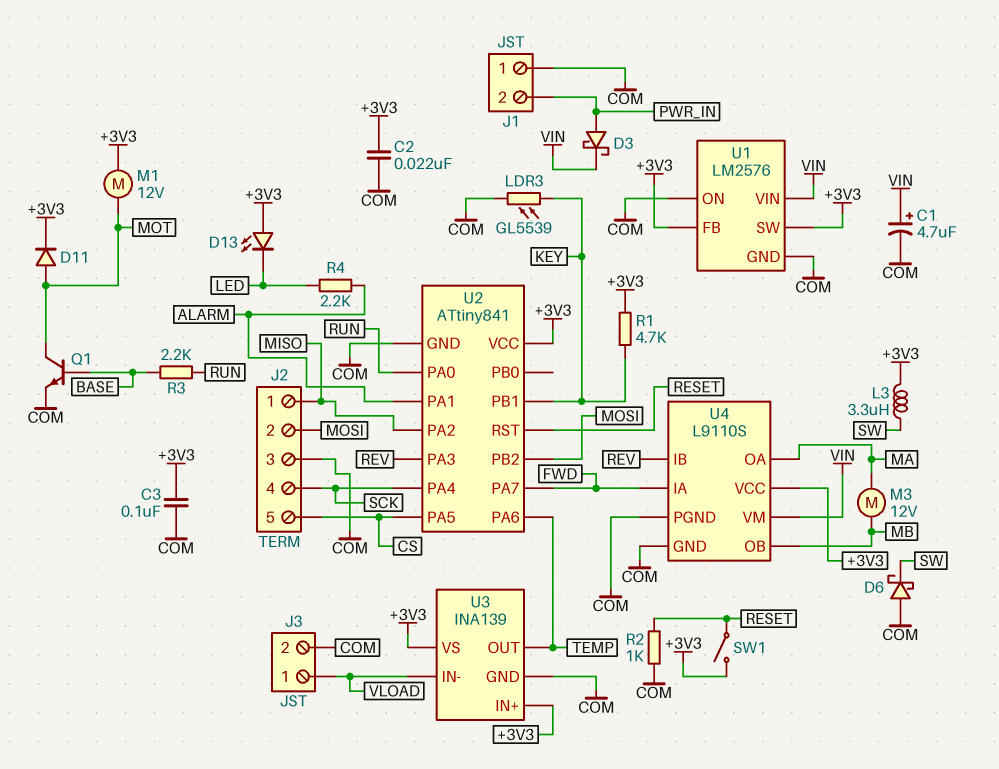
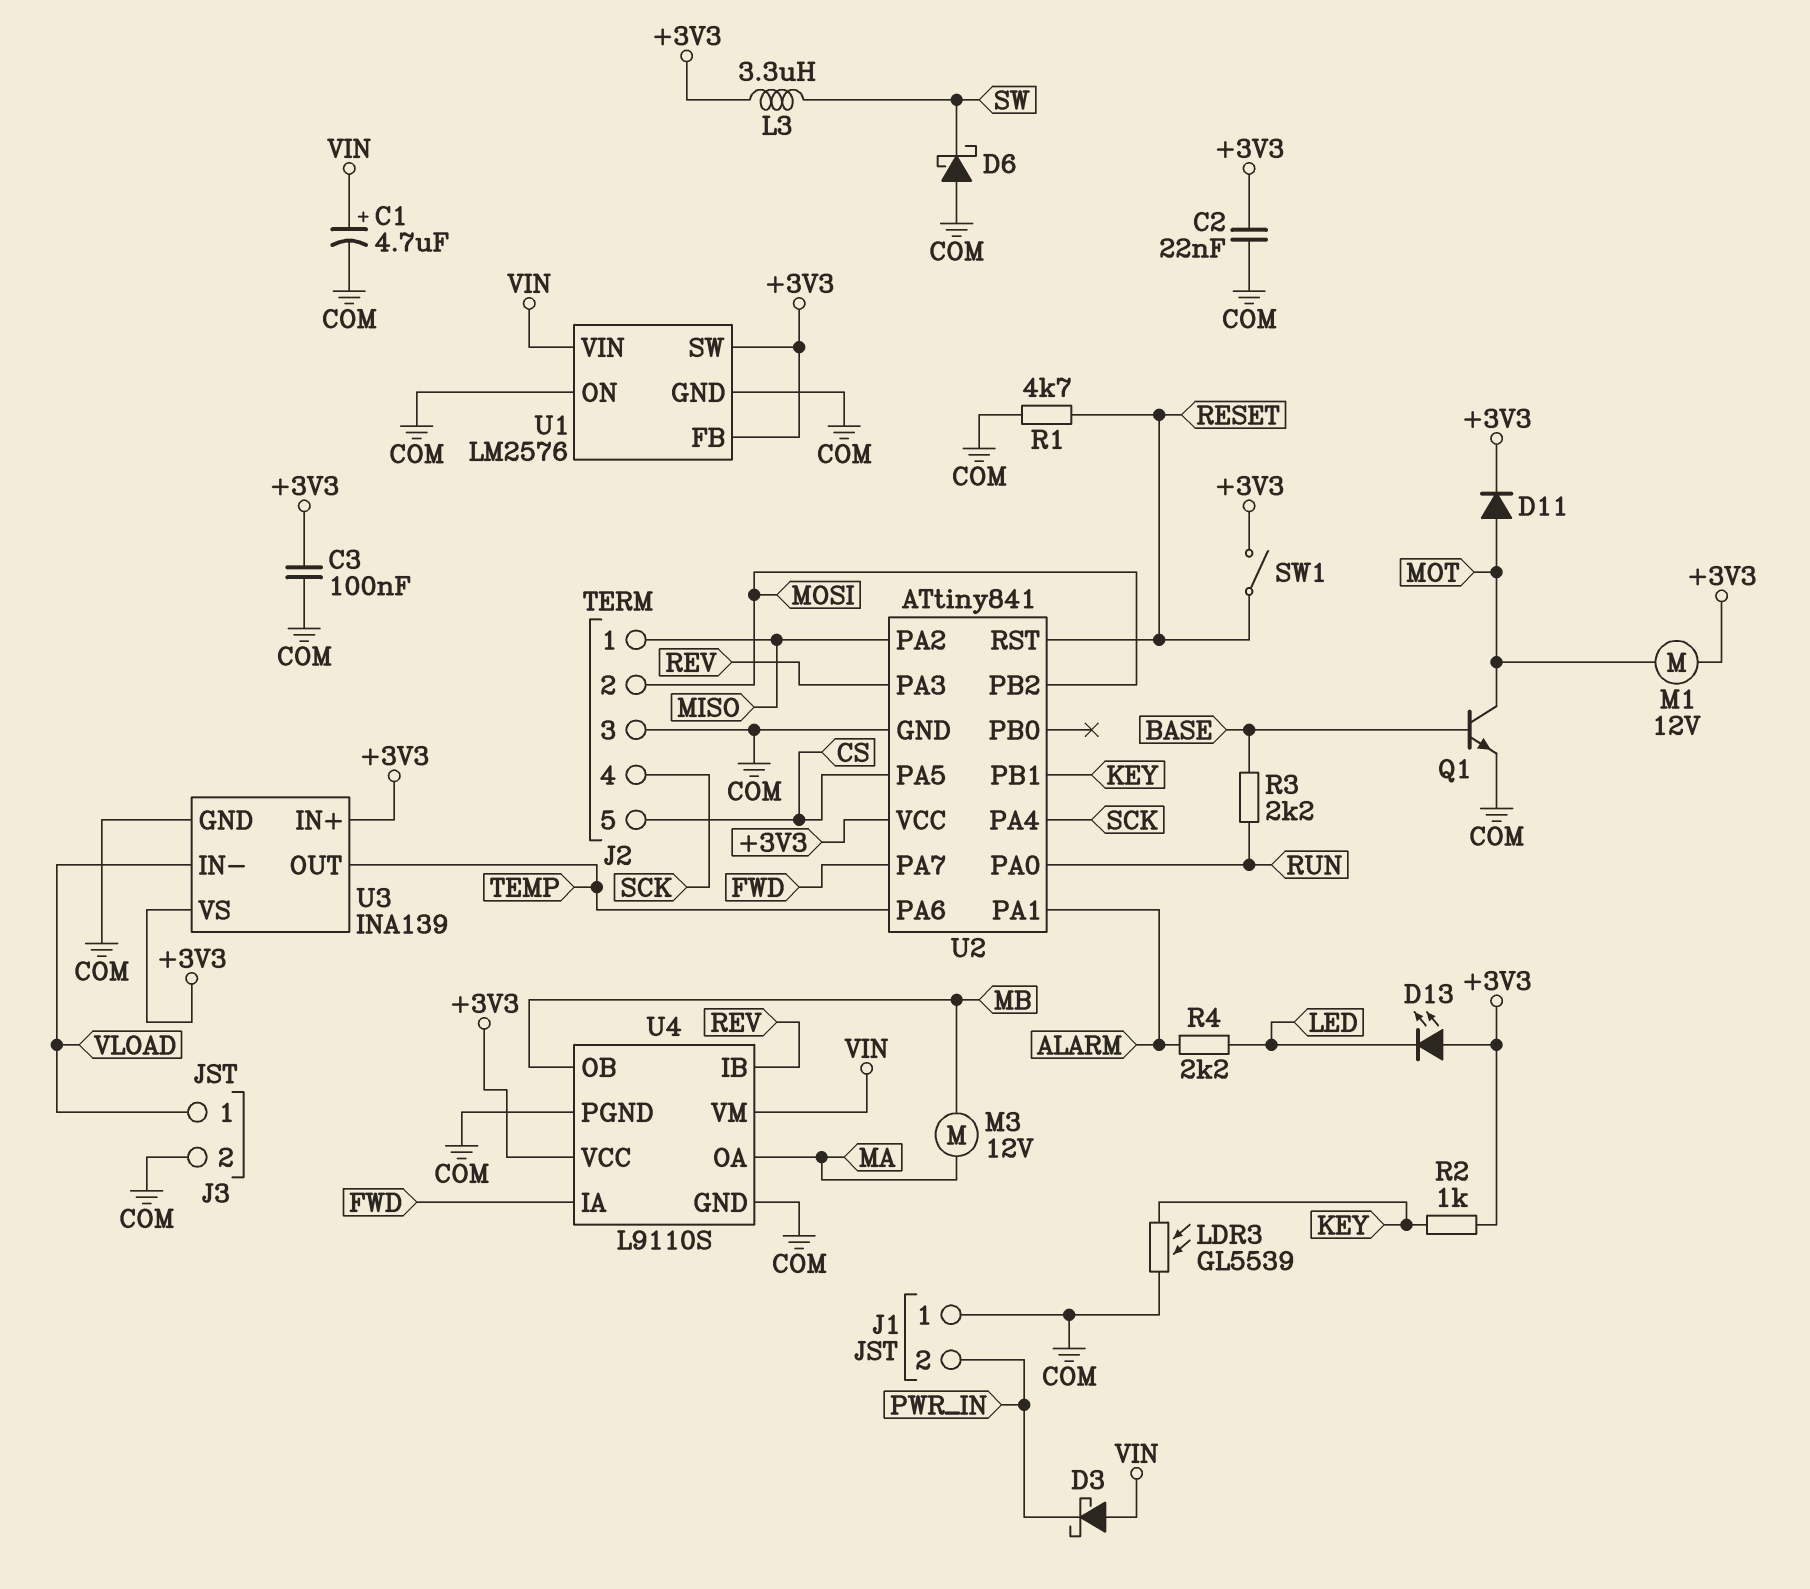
D3: schottky (A PWR_IN, K VIN) -> schottky (A VIN, K PWR_IN)
R1: 4.7k (+3V3, KEY) -> 4.7k (COM, RESET)
R2: 1k (COM, RESET) -> 1k (+3V3, KEY)

